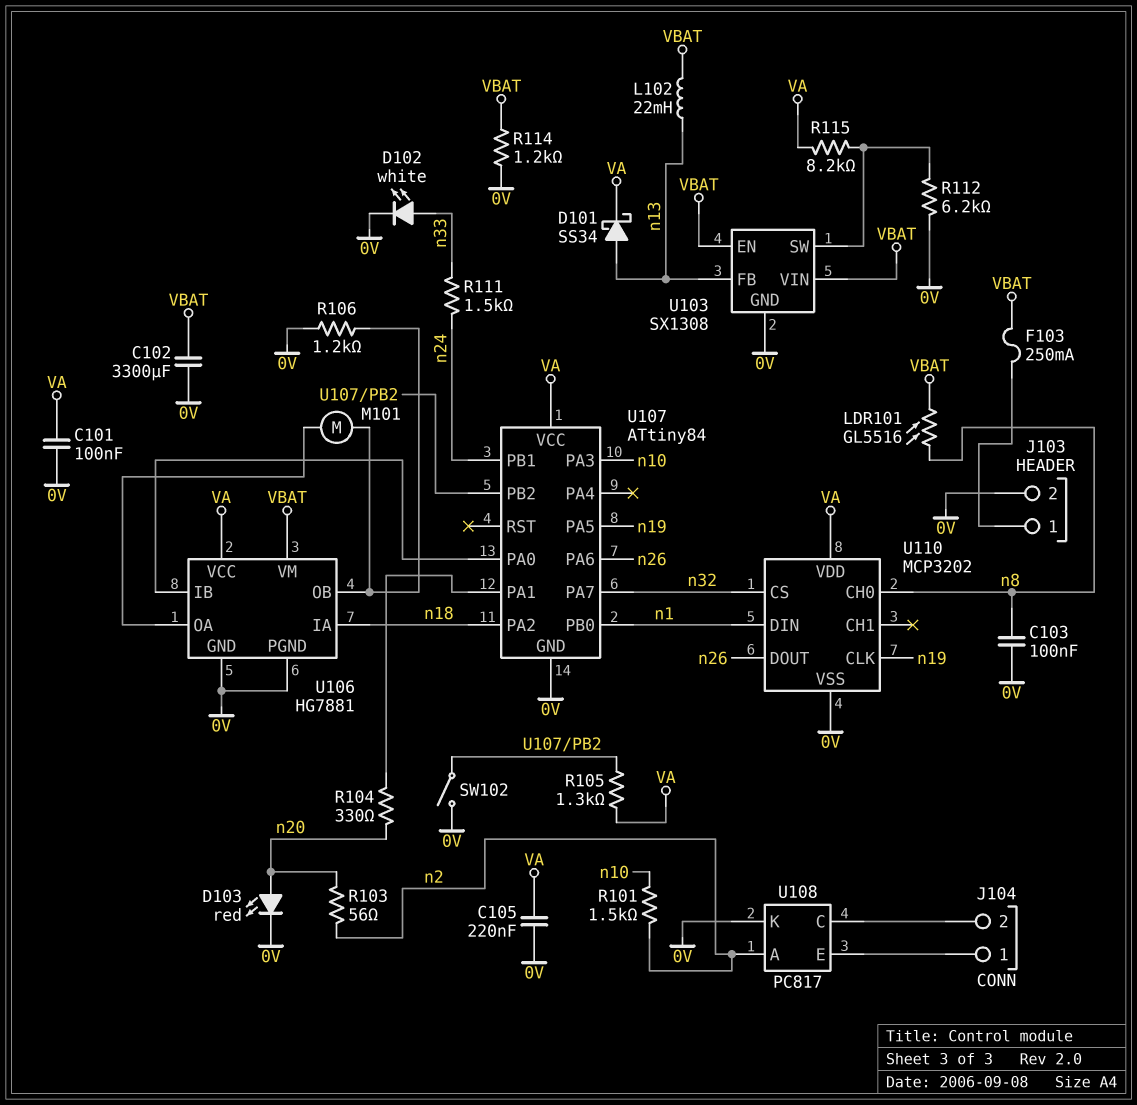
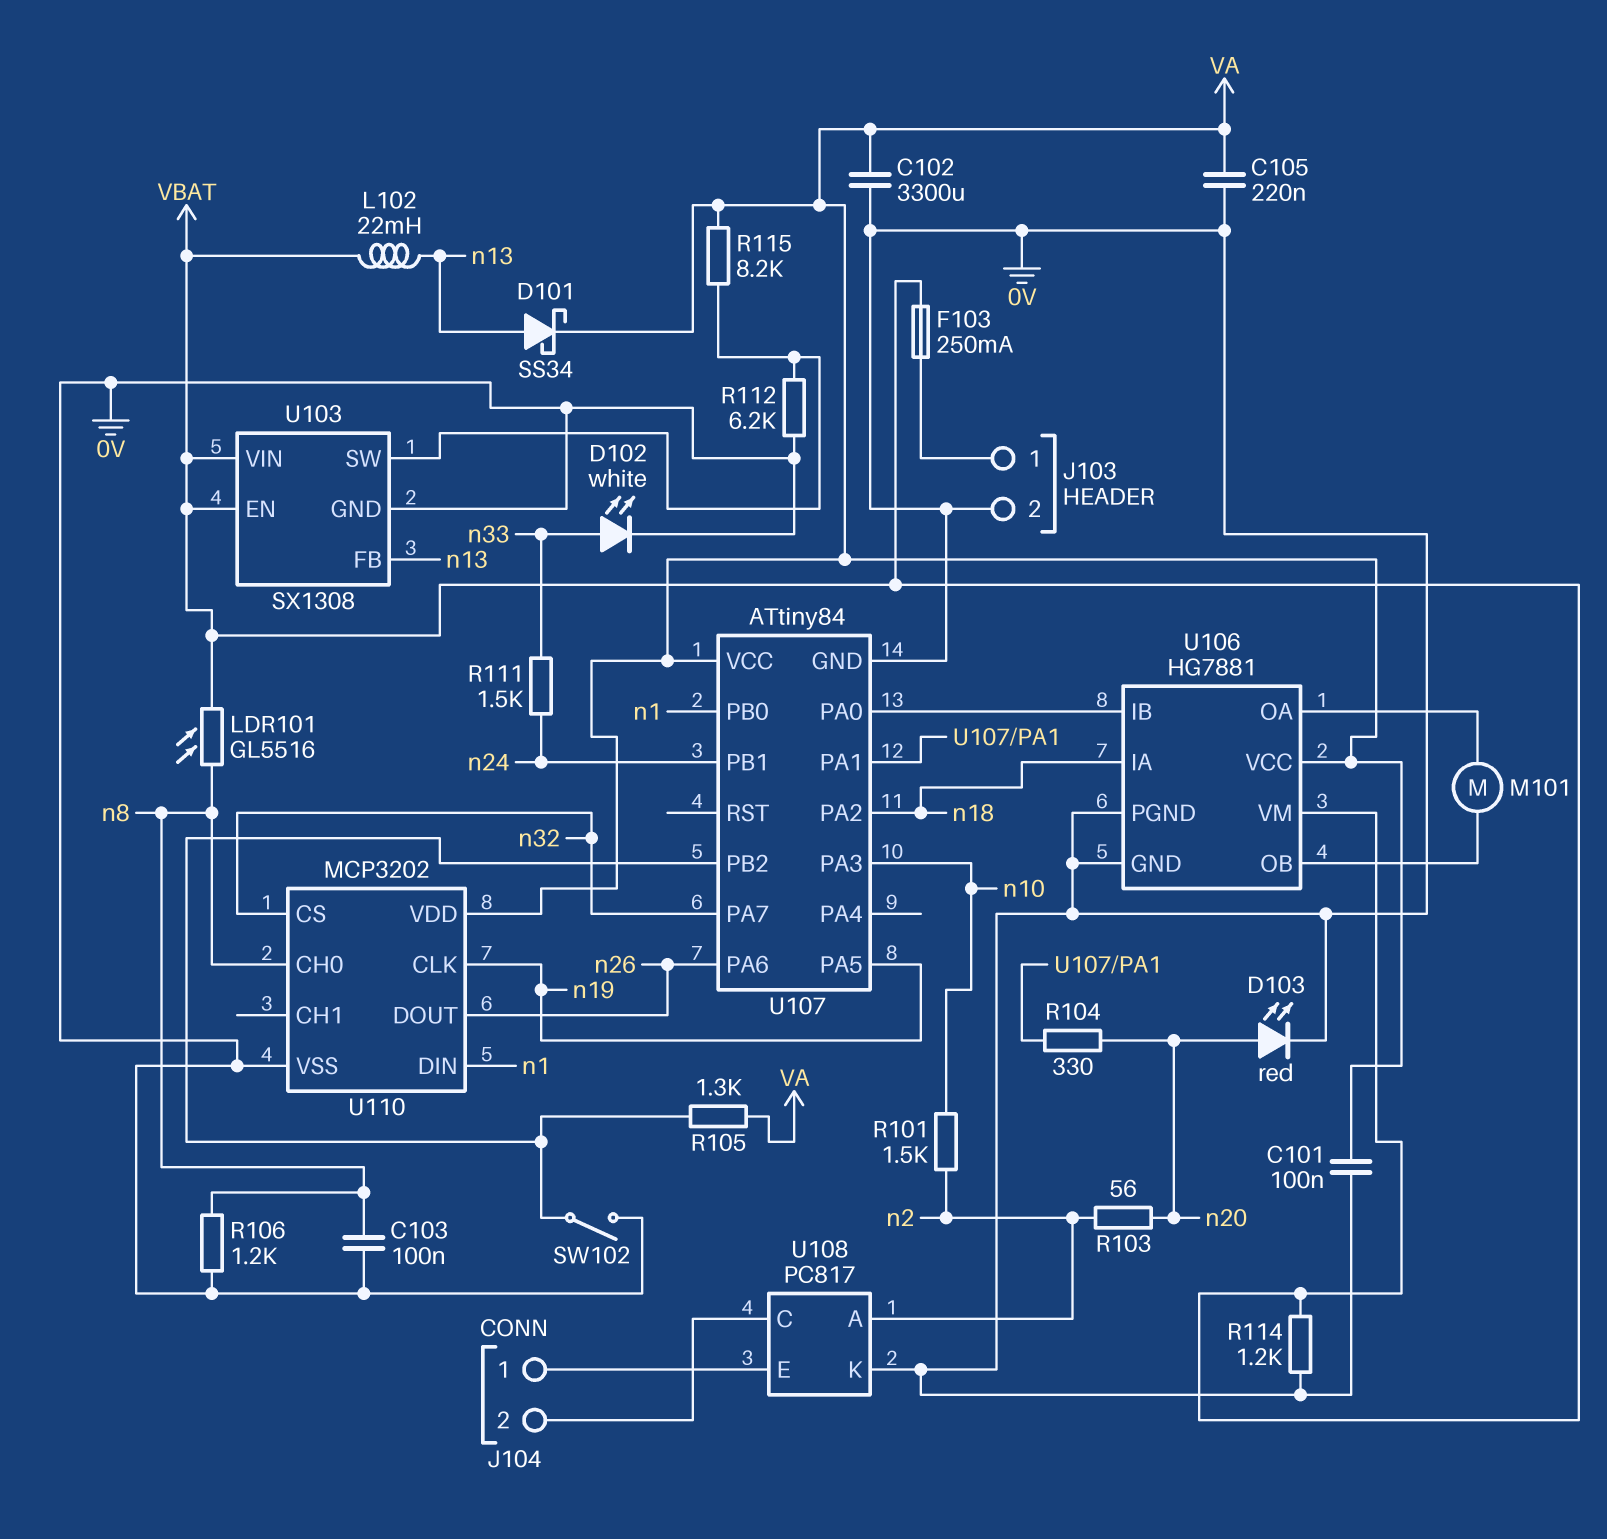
C102: 3300uF (0V, VBAT) -> 3300uF (0V, VA)
R106: 1.2k (0V, U106/OB) -> 1.2k (0V, n8)

